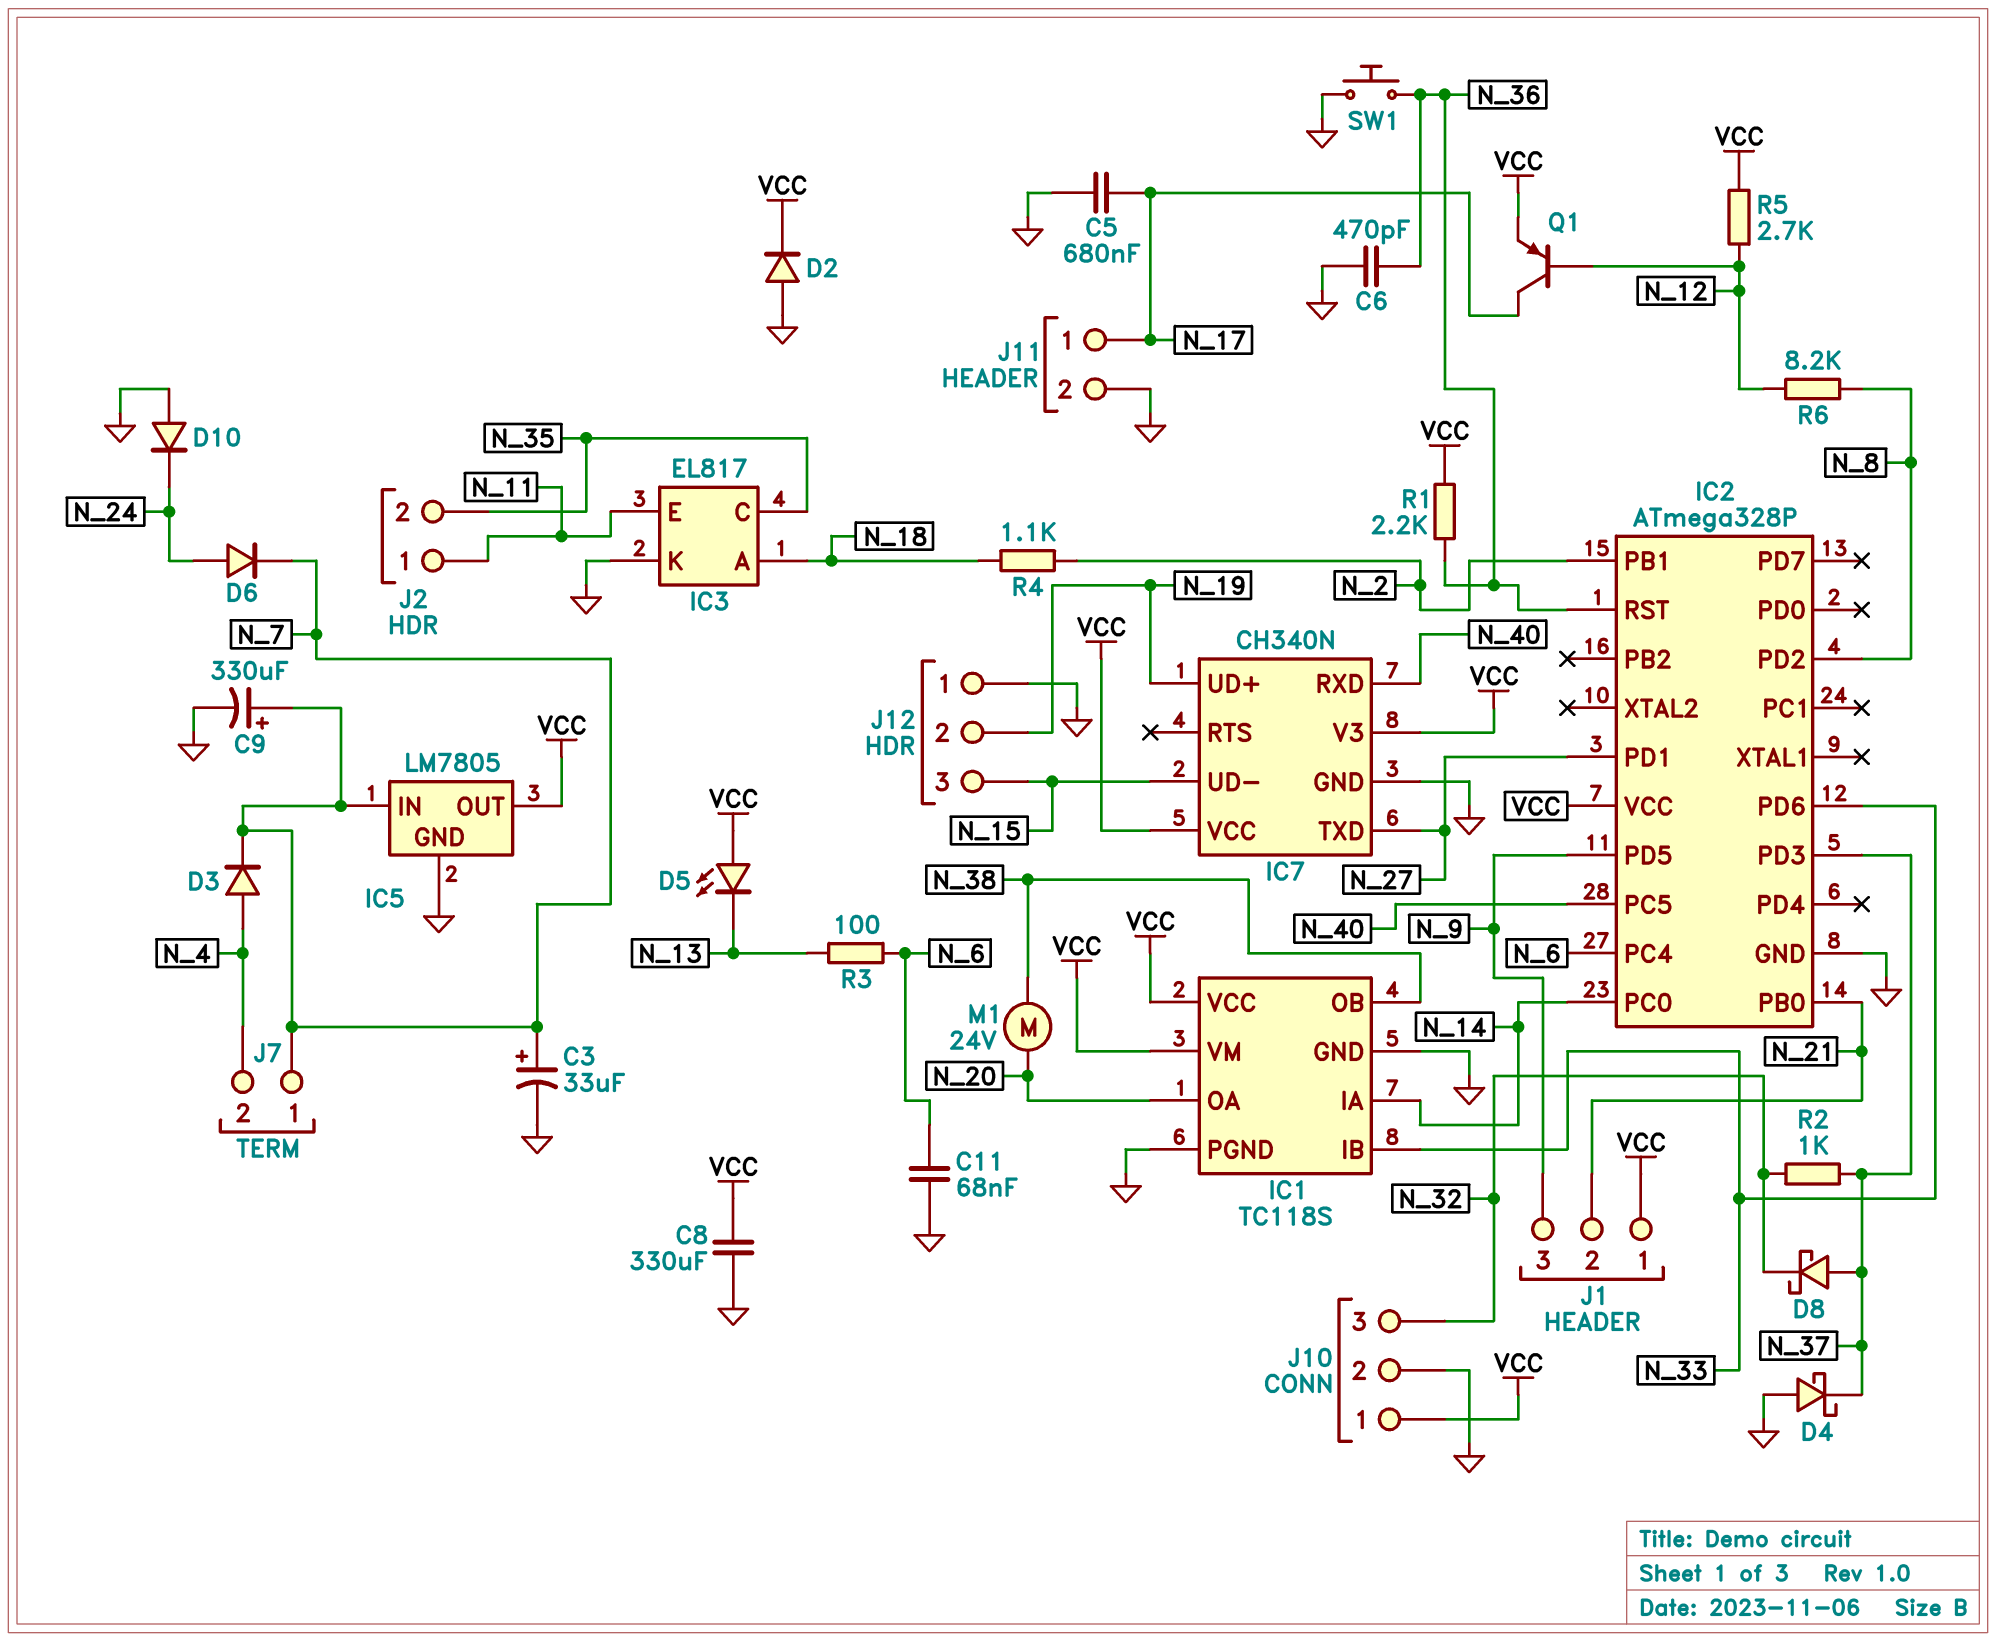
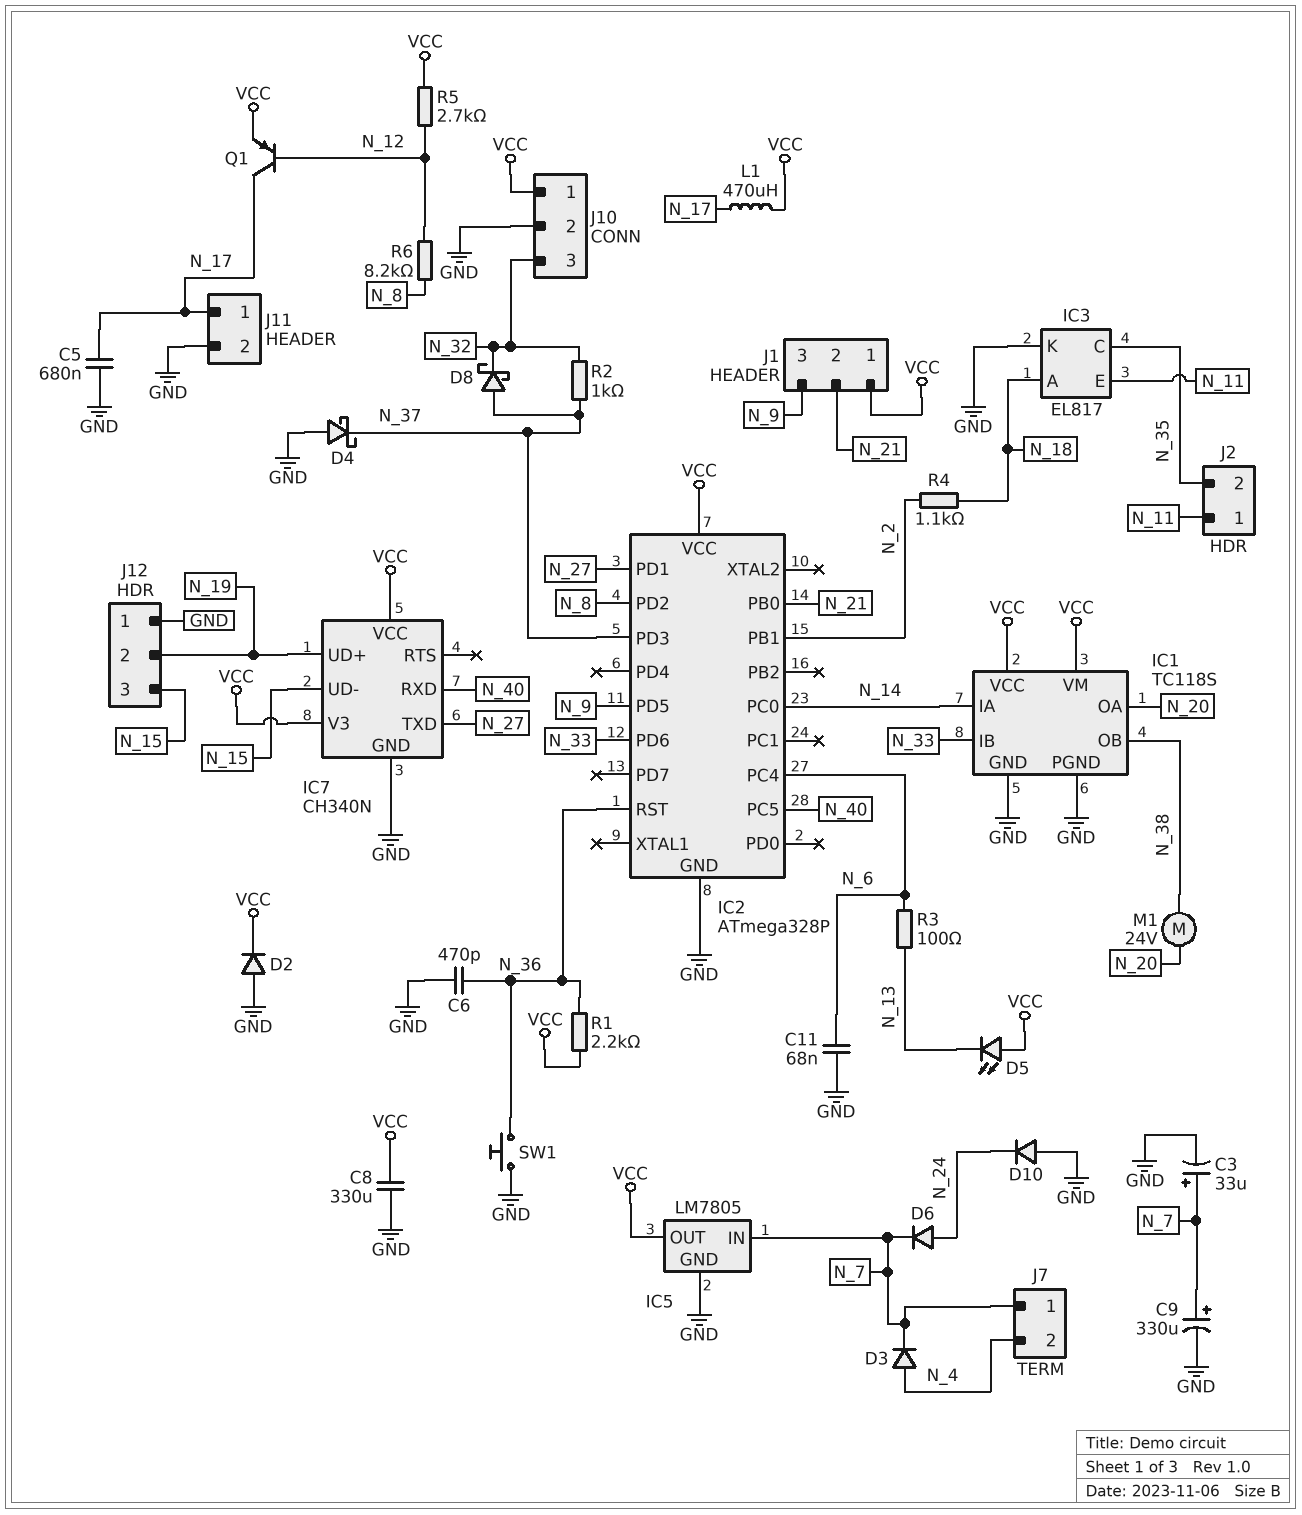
L1: none -> 470uH (N_17, VCC)

